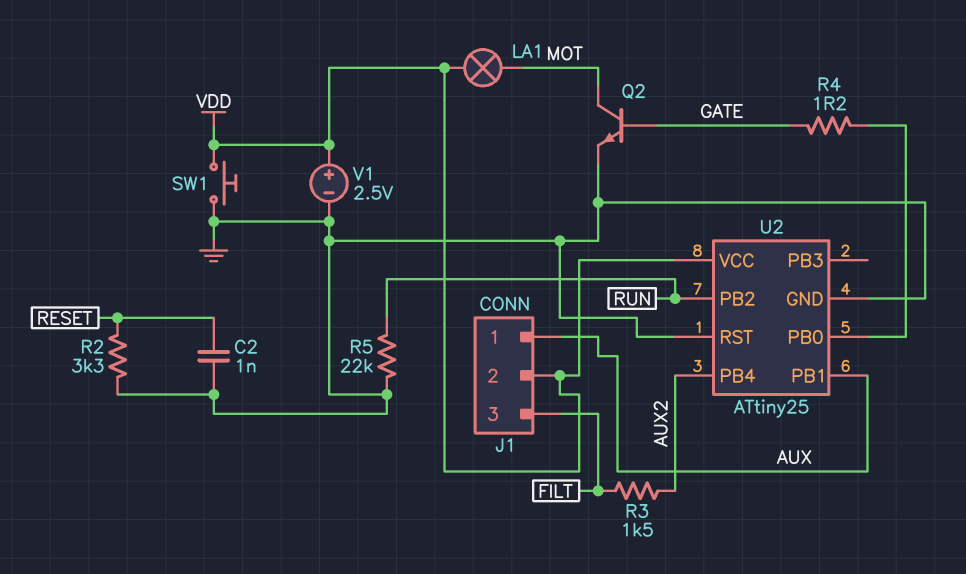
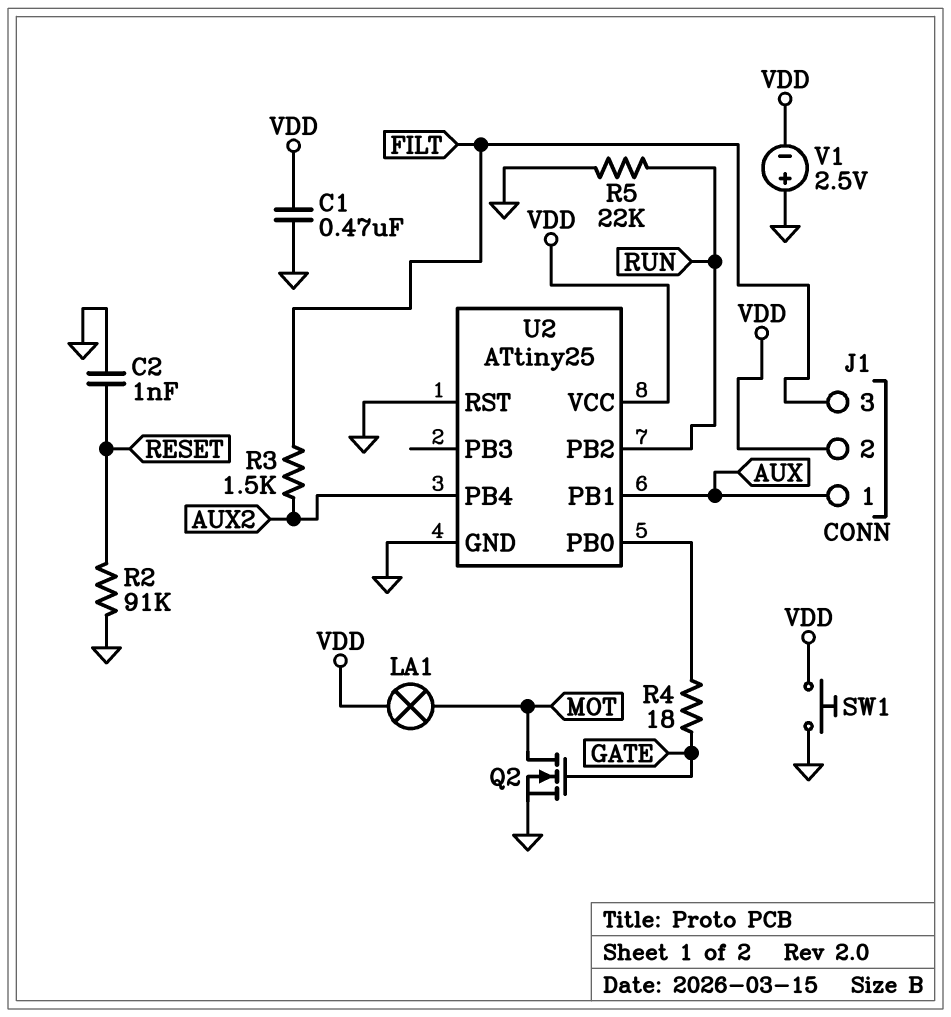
C1: none -> 470nF (GND, VDD)
Q2: NPN (B GATE, C MOT, E GND) -> NMOS (G GATE, D MOT, S GND)
R2: 3.3k (GND, RESET) -> 91k (GND, RESET)
R4: 1.2 (GATE, U2/PB0) -> 18 (GATE, U2/PB0)
V1: 2.5V (plus VDD, minus GND) -> 2.5V (plus GND, minus VDD)

